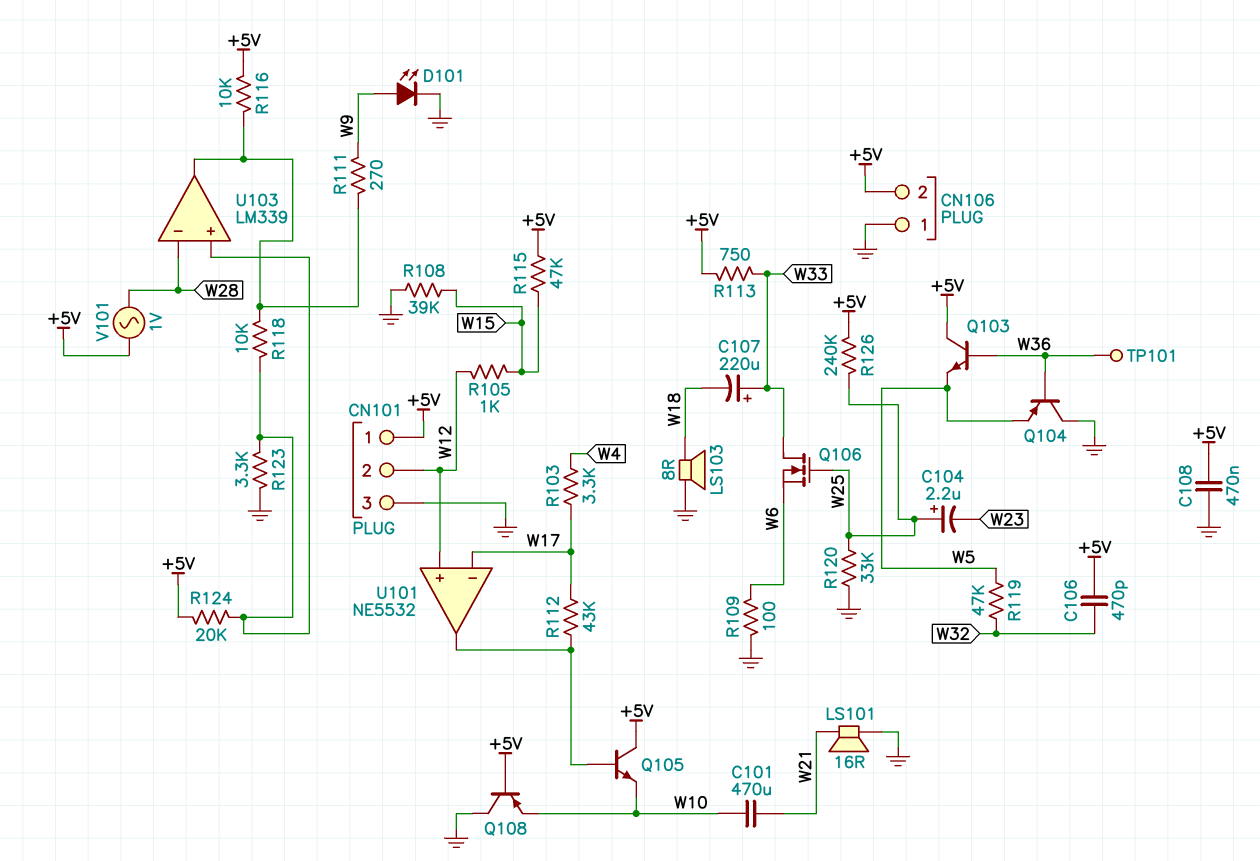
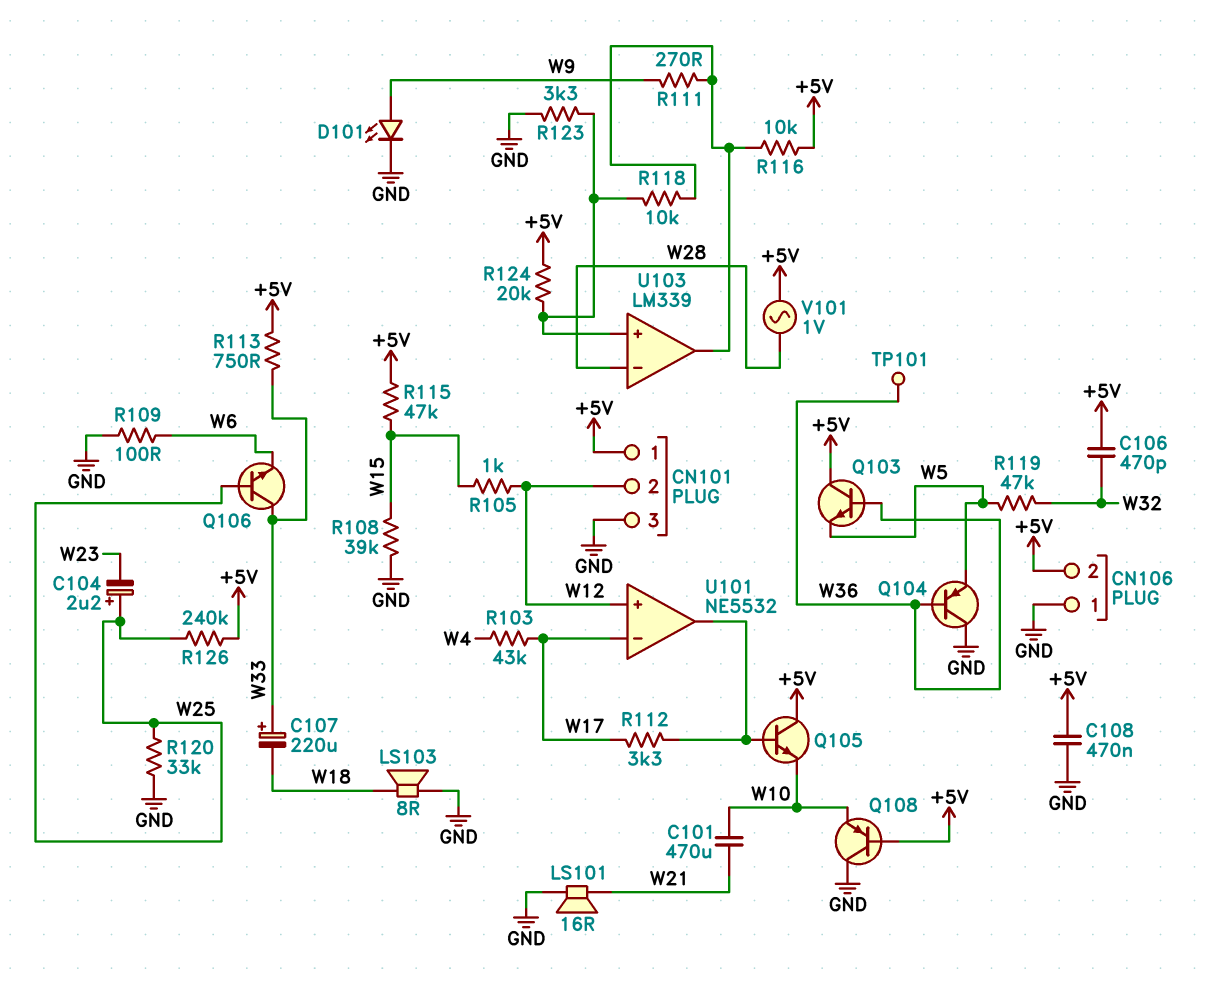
Q106: NMOS (G W25, D W33, S W6) -> NPN (B W25, C W33, E W6)
R103: 3.3k (W4, W17) -> 43k (W4, W17)
R112: 43k (U101/out, W17) -> 3.3k (U101/out, W17)

